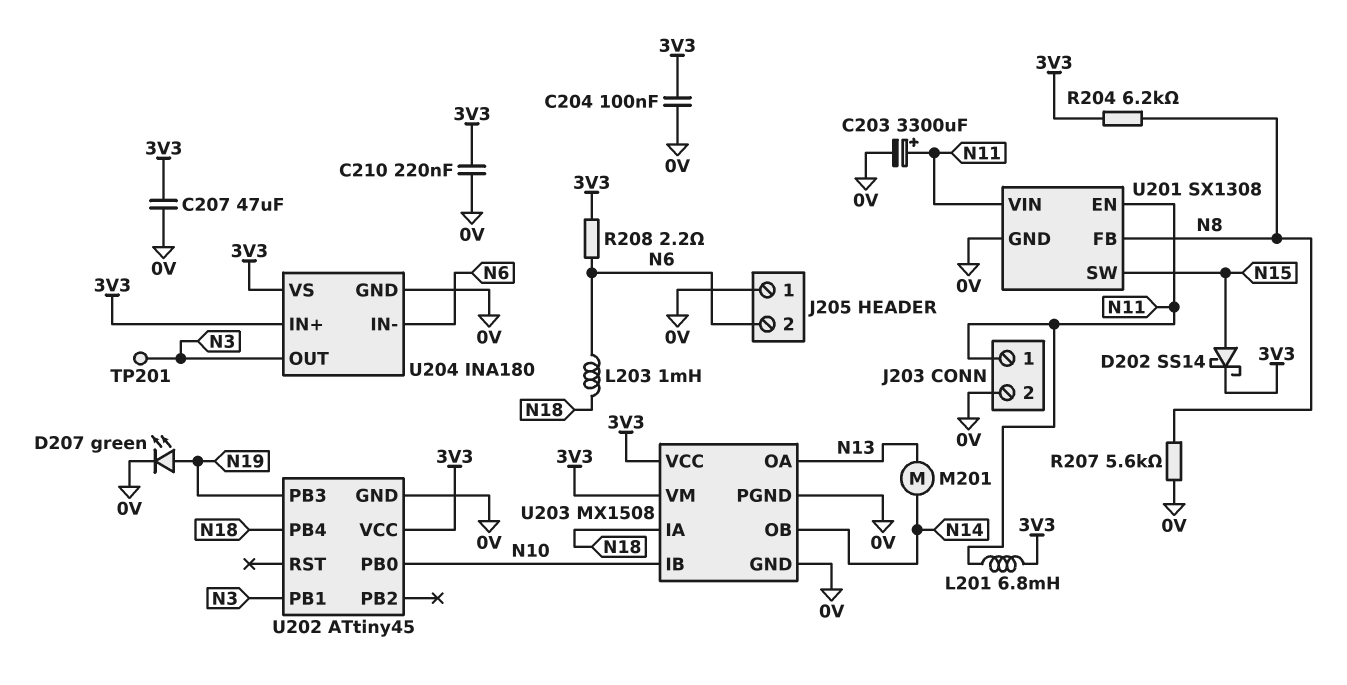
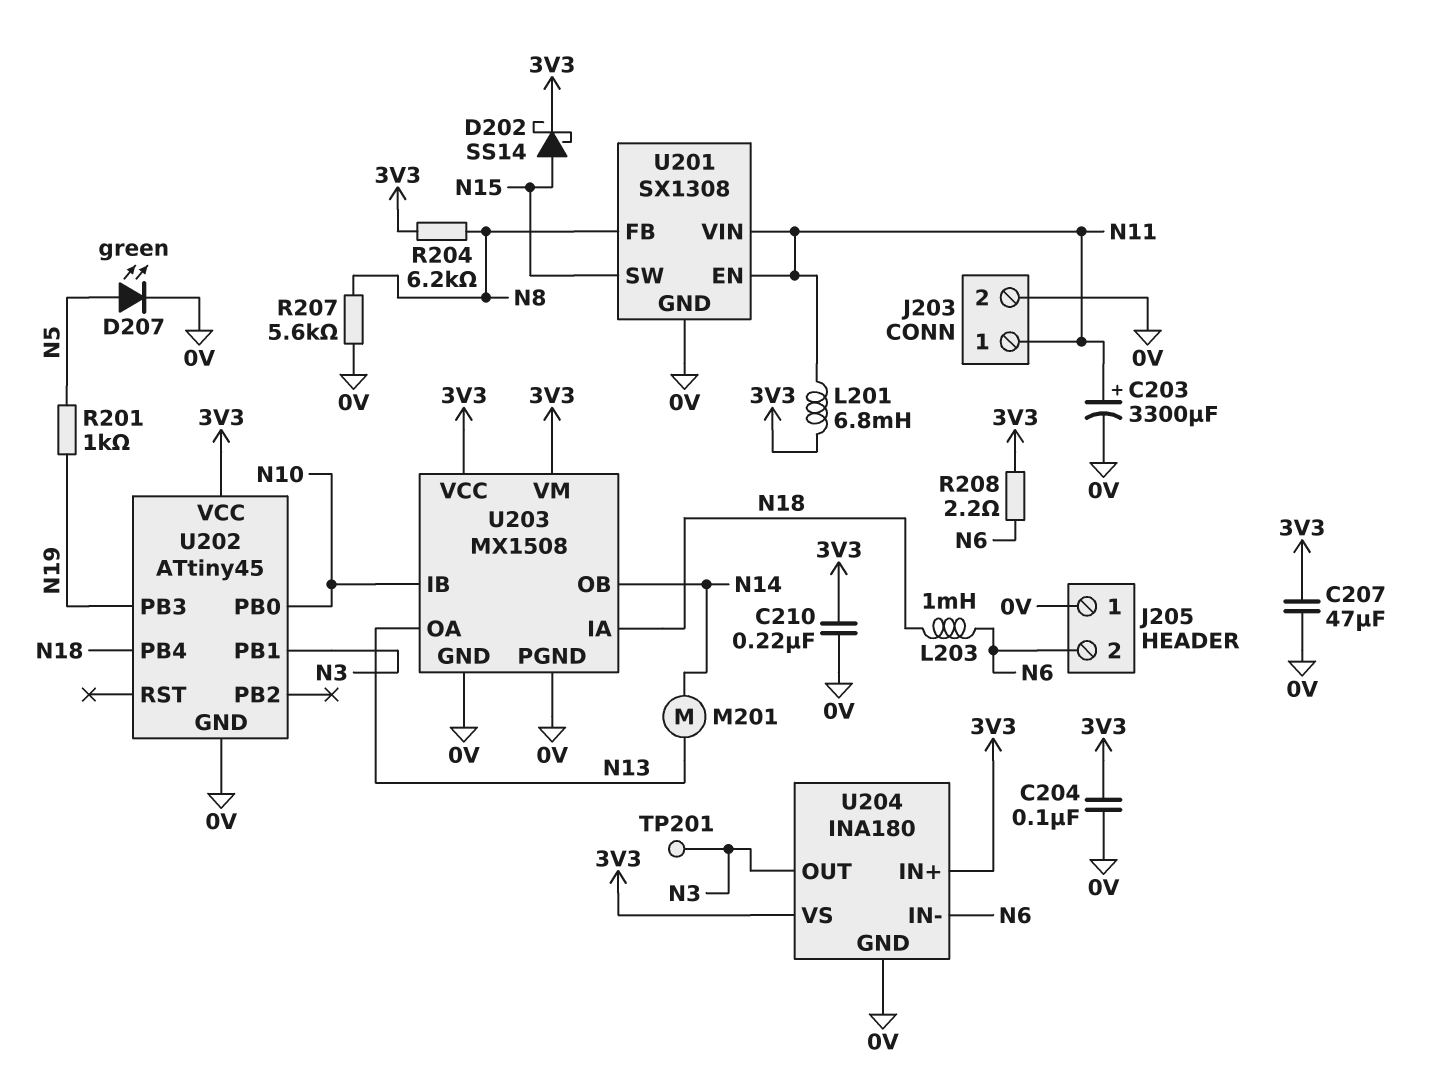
D207: LED green (A N19, K 0V) -> LED green (A N5, K 0V)
R201: none -> 1k (N5, N19)

